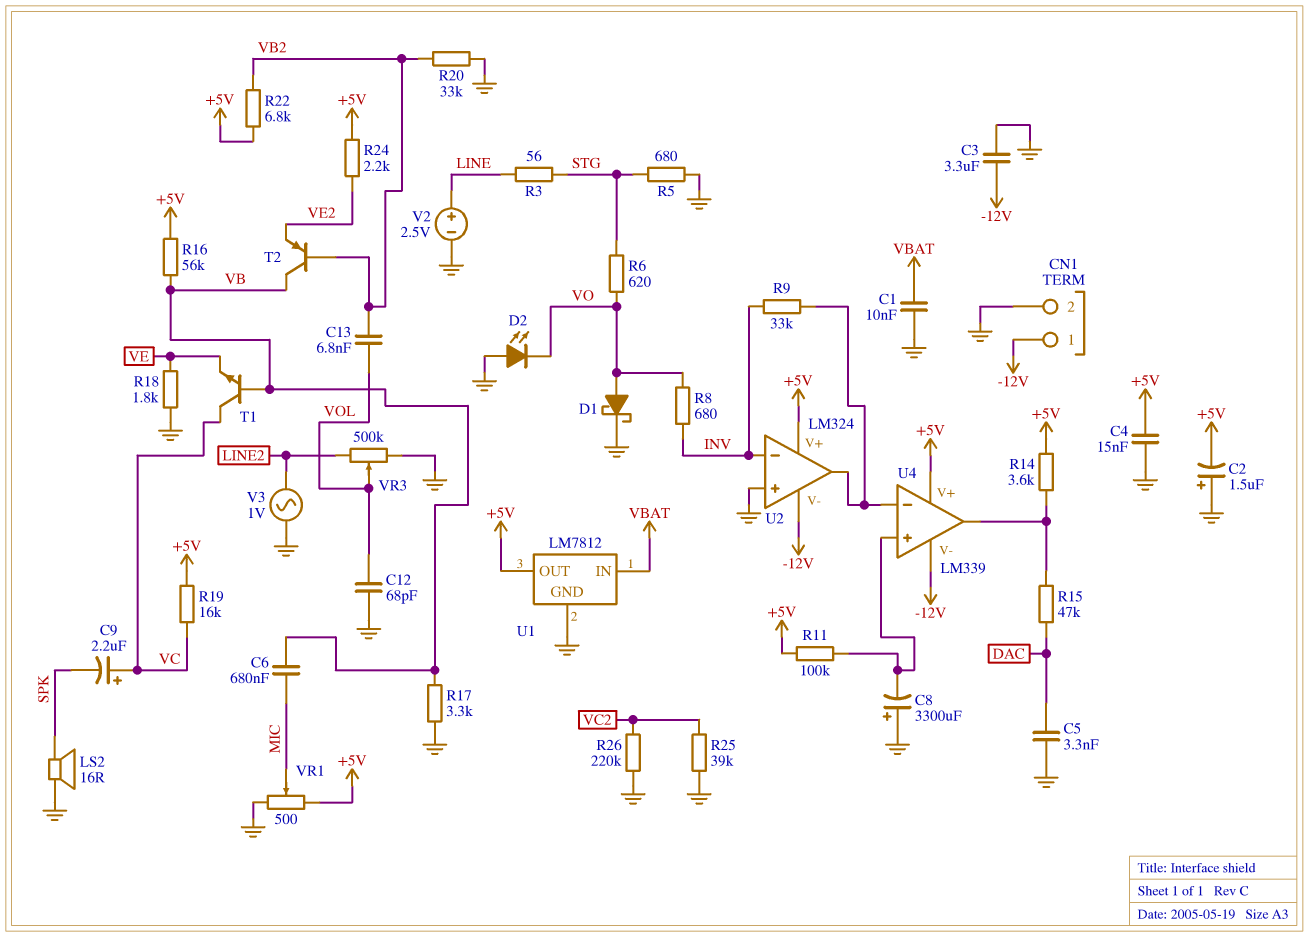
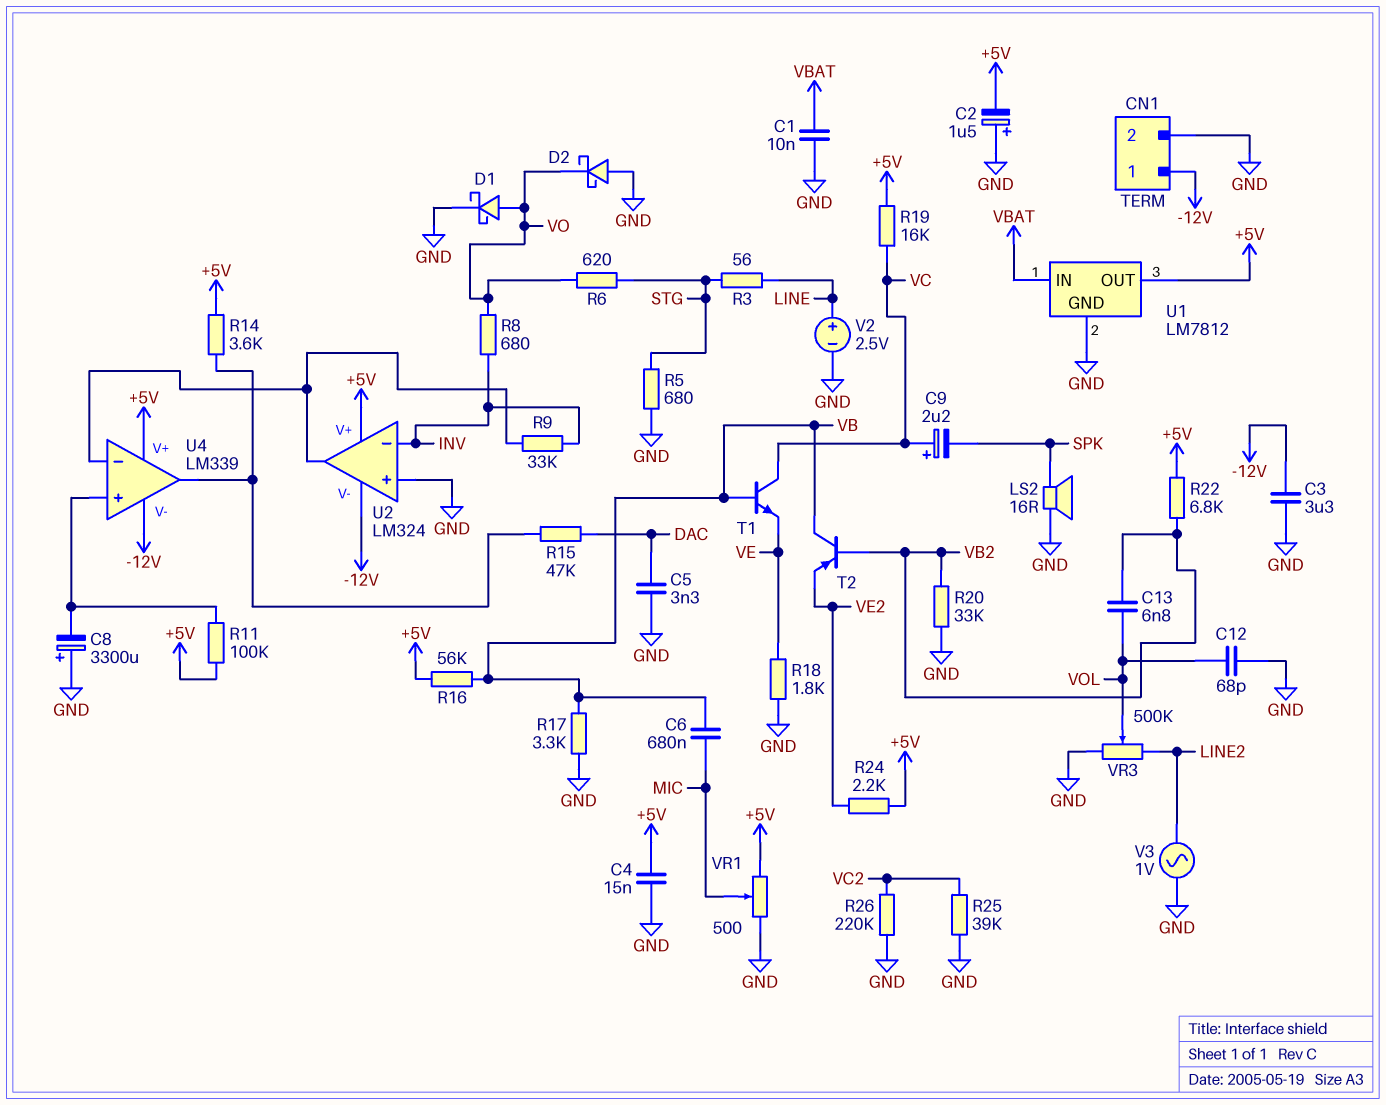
D2: LED (A GND, K VO) -> schottky (A GND, K VO)

